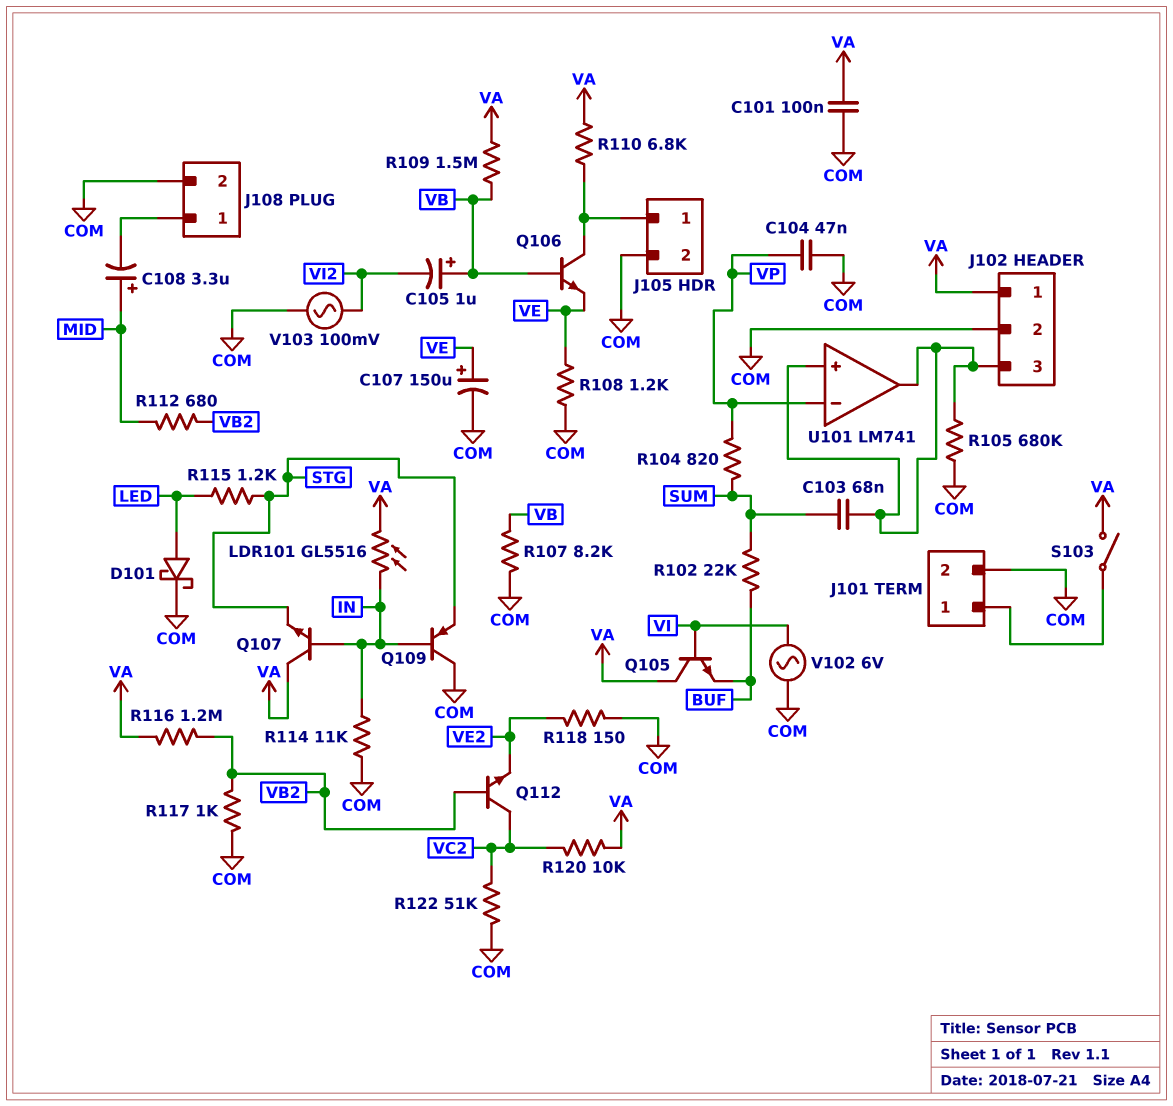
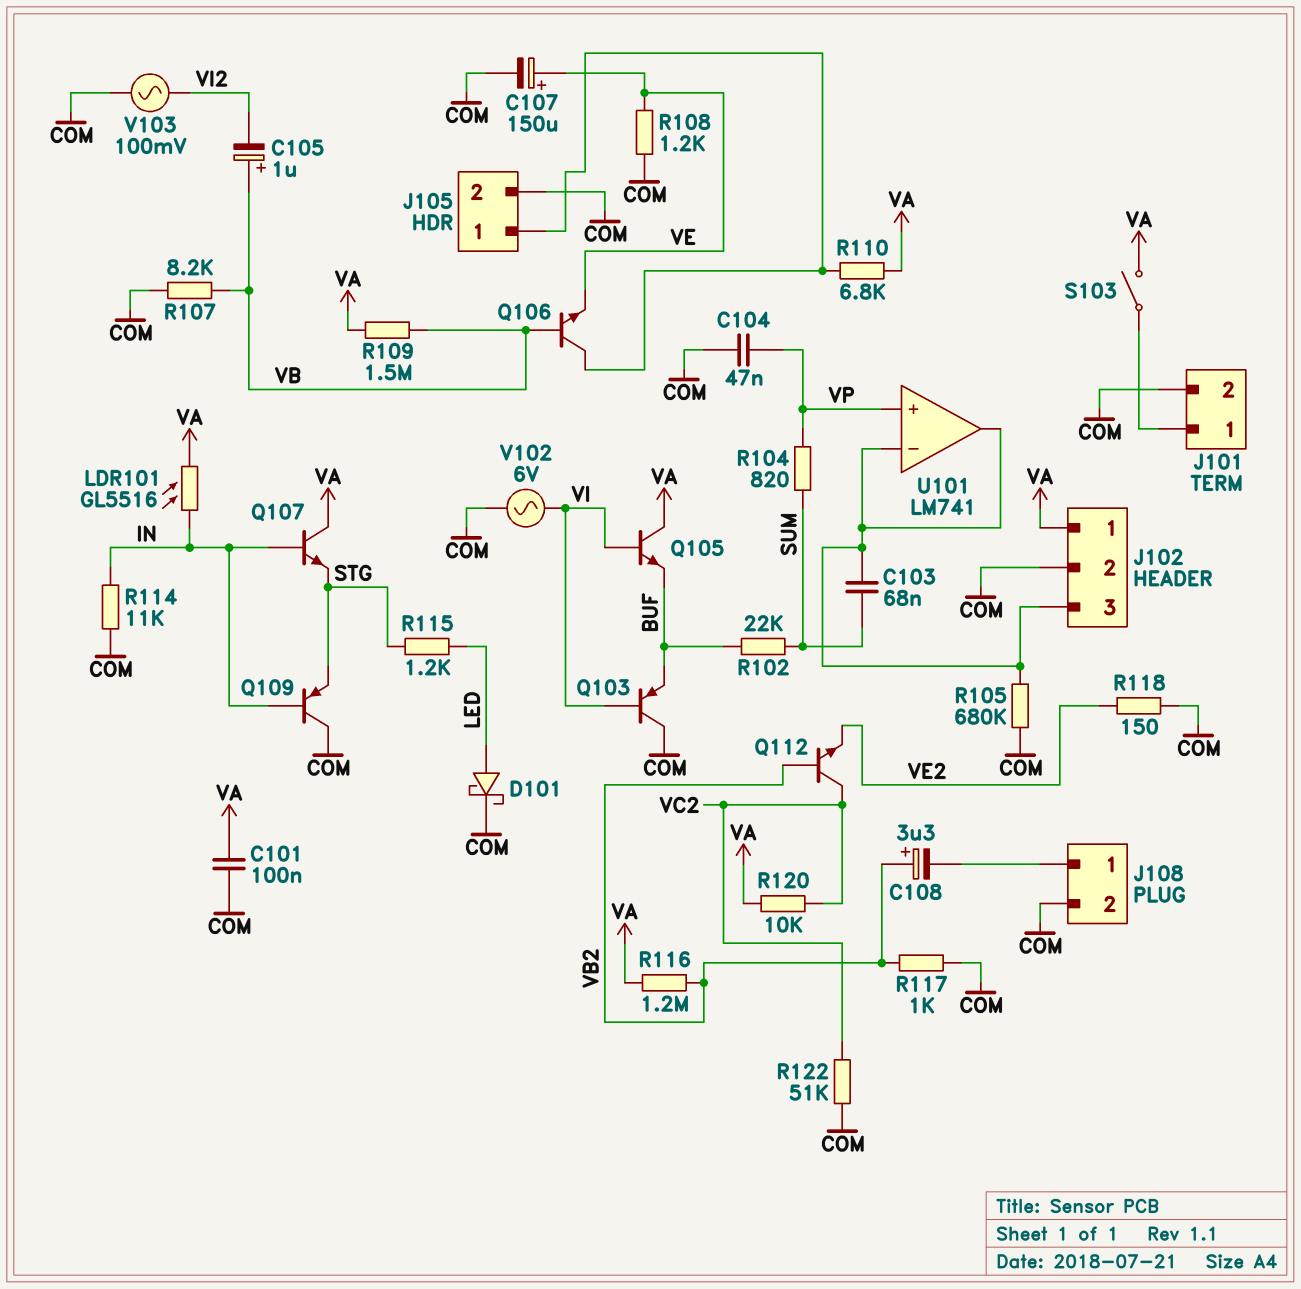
C108: 3.3uF (plus MID, minus J108/1) -> 3.3uF (plus VB2, minus J108/1)
Q103: none -> PNP (B VI, C COM, E BUF)
R112: 680 (MID, VB2) -> none
U101 pin in+: J102/3 -> VP
U101 pin in-: VP -> J102/3

